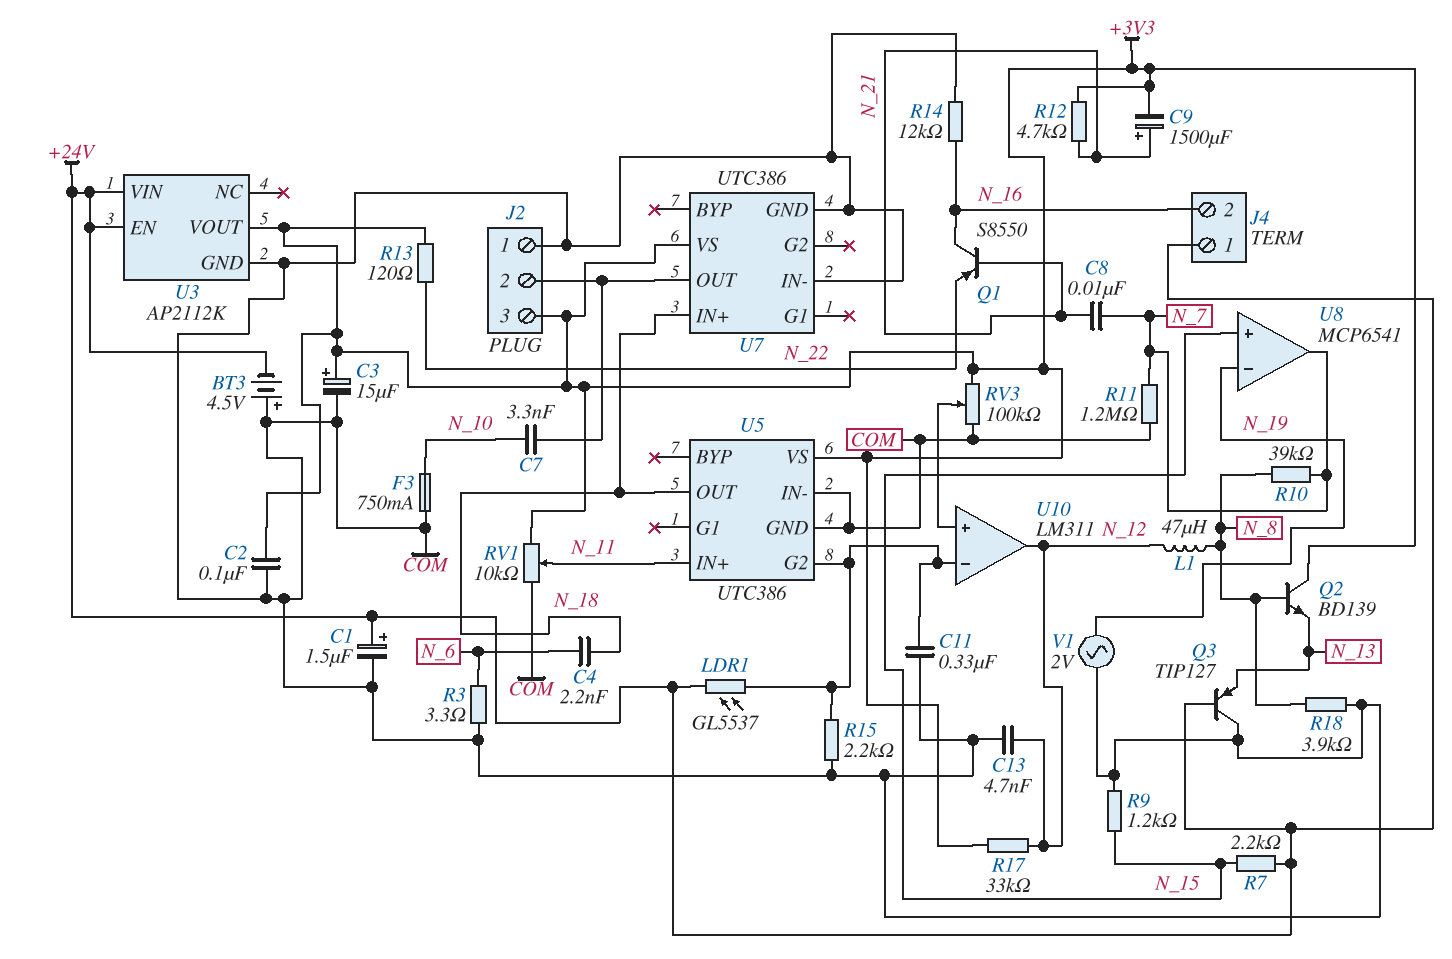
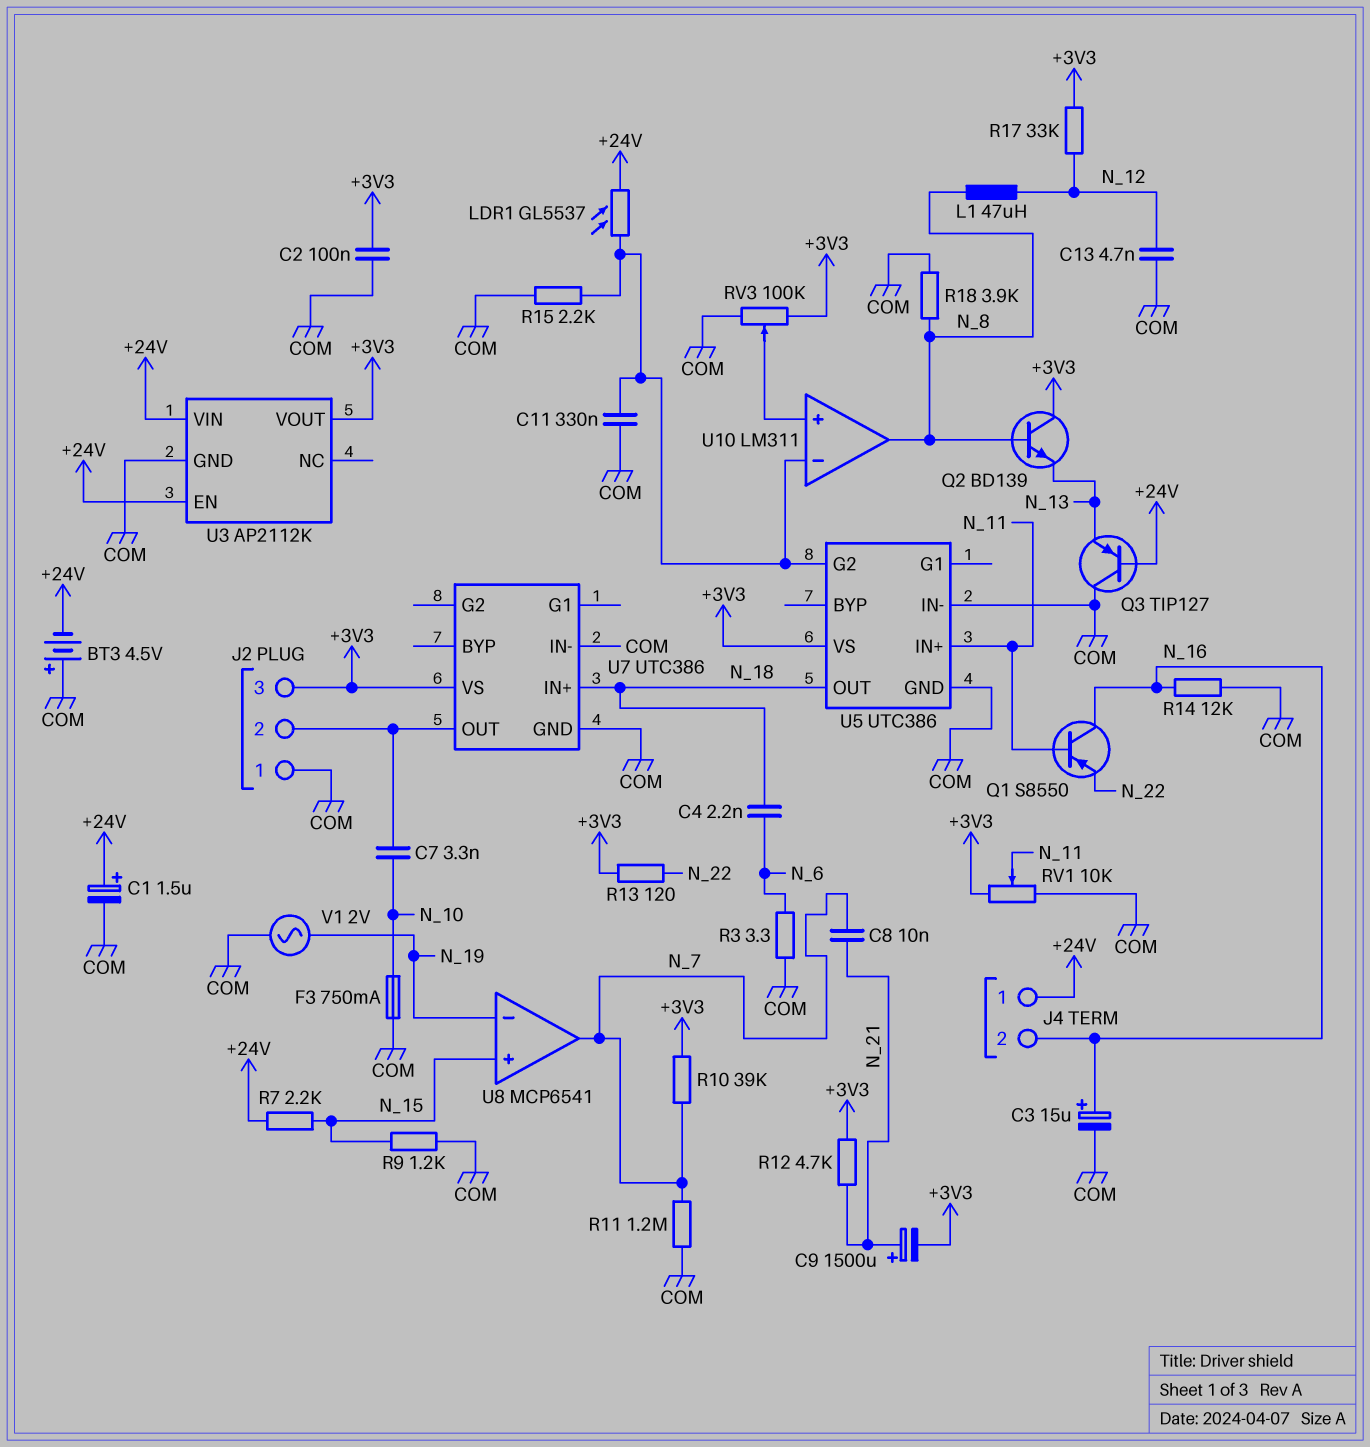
C3: 15uF (plus +3V3, minus COM) -> 15uF (plus N_16, minus COM)
Q1: PNP S8550 (B N_21, C N_16, E N_22) -> PNP S8550 (B N_11, C N_16, E N_22)
R10: 39k (N_7, N_8) -> 39k (+3V3, N_7)
U10 pin out: N_12 -> N_8

